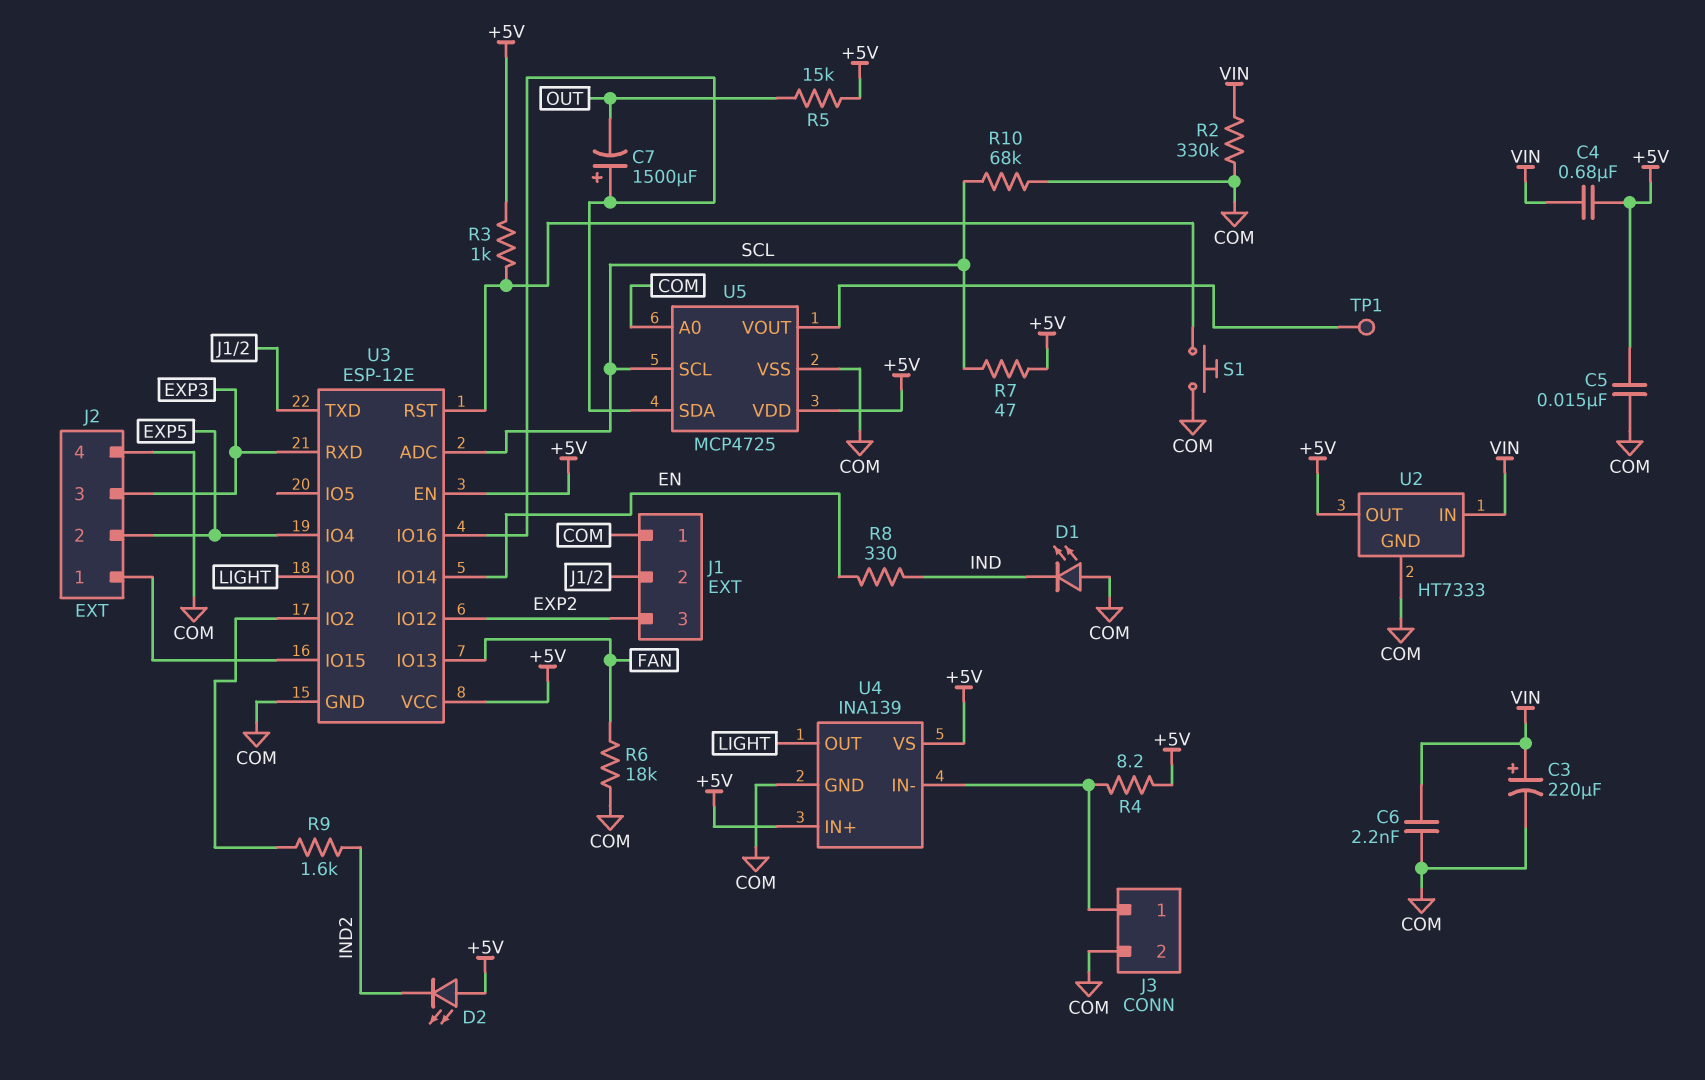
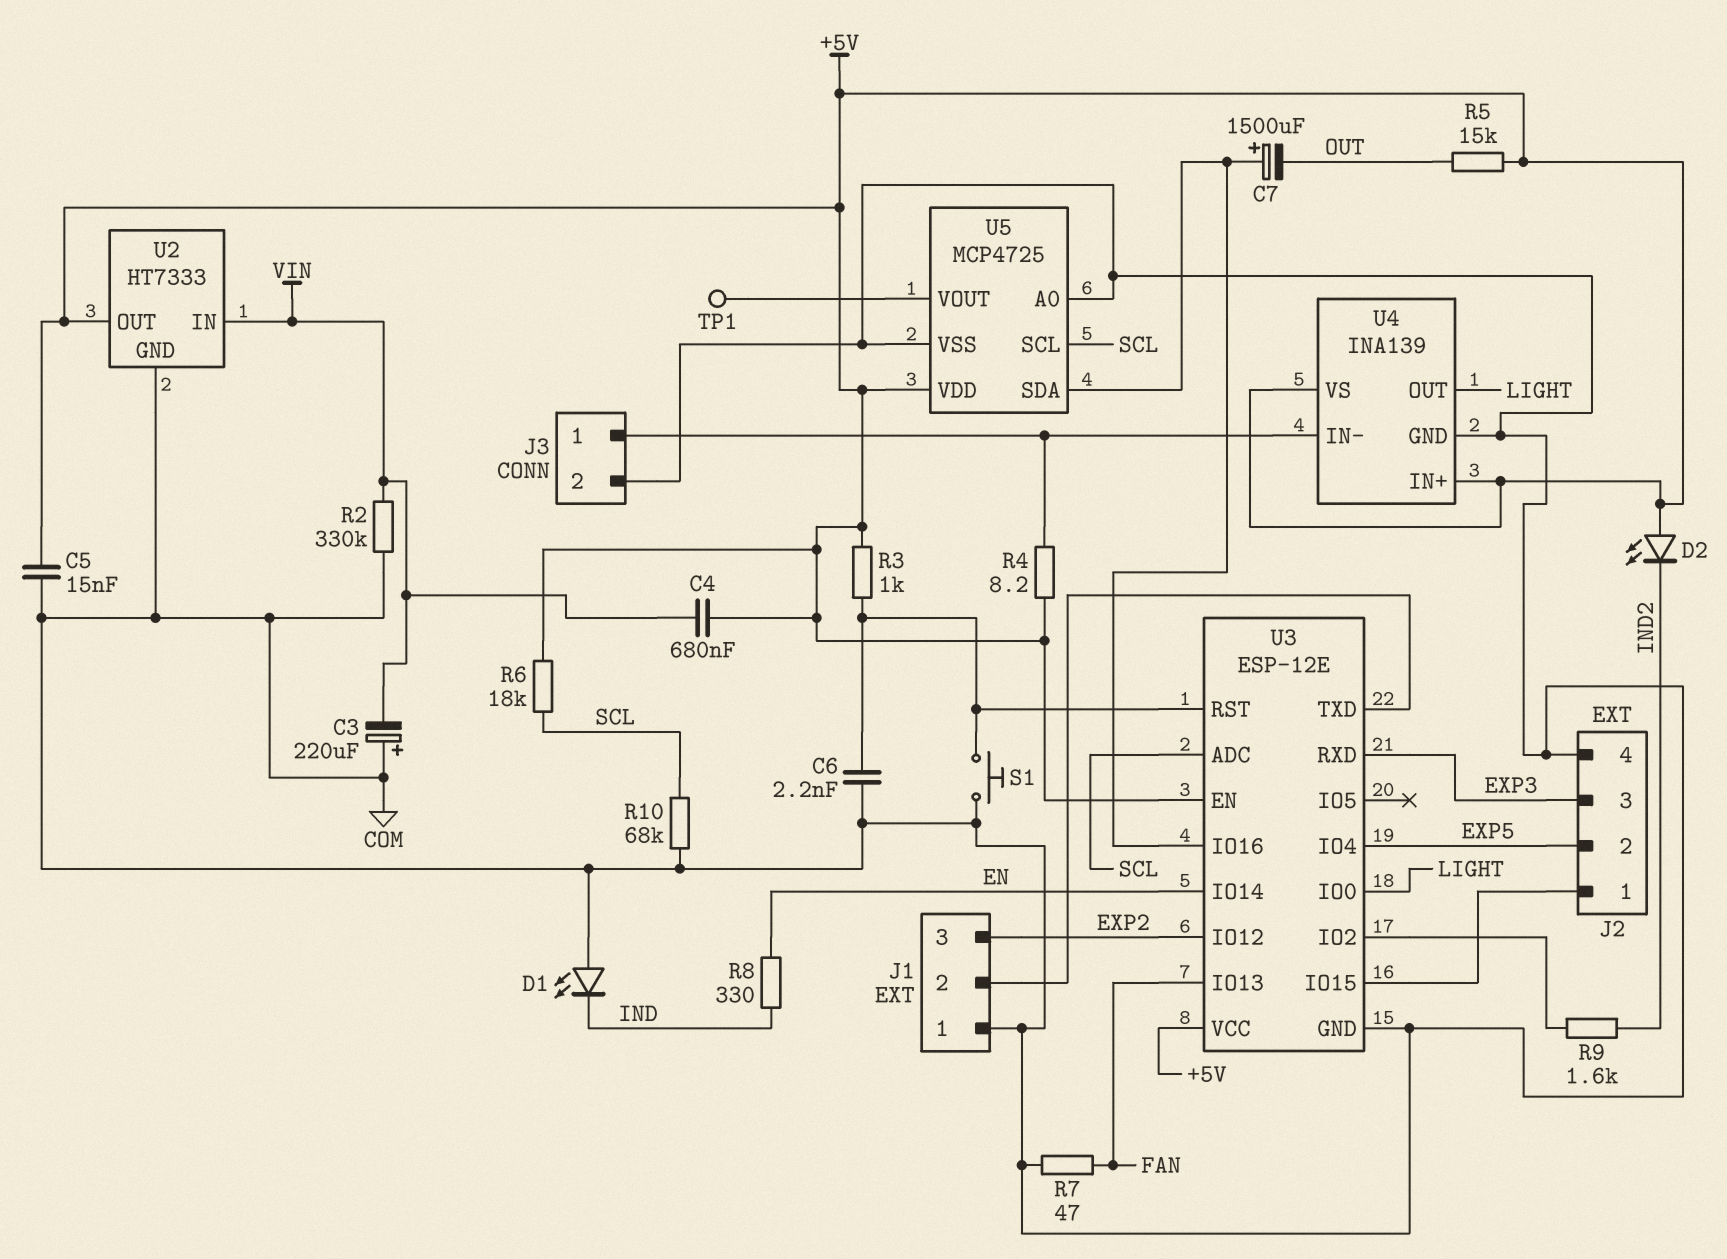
C3: 220uF (plus VIN, minus COM) -> 220uF (plus COM, minus VIN)
C6: 2.2nF (COM, VIN) -> 2.2nF (COM, U3/RST)
R6: 18k (COM, FAN) -> 18k (+5V, SCL)
R7: 47 (+5V, SCL) -> 47 (COM, FAN)

